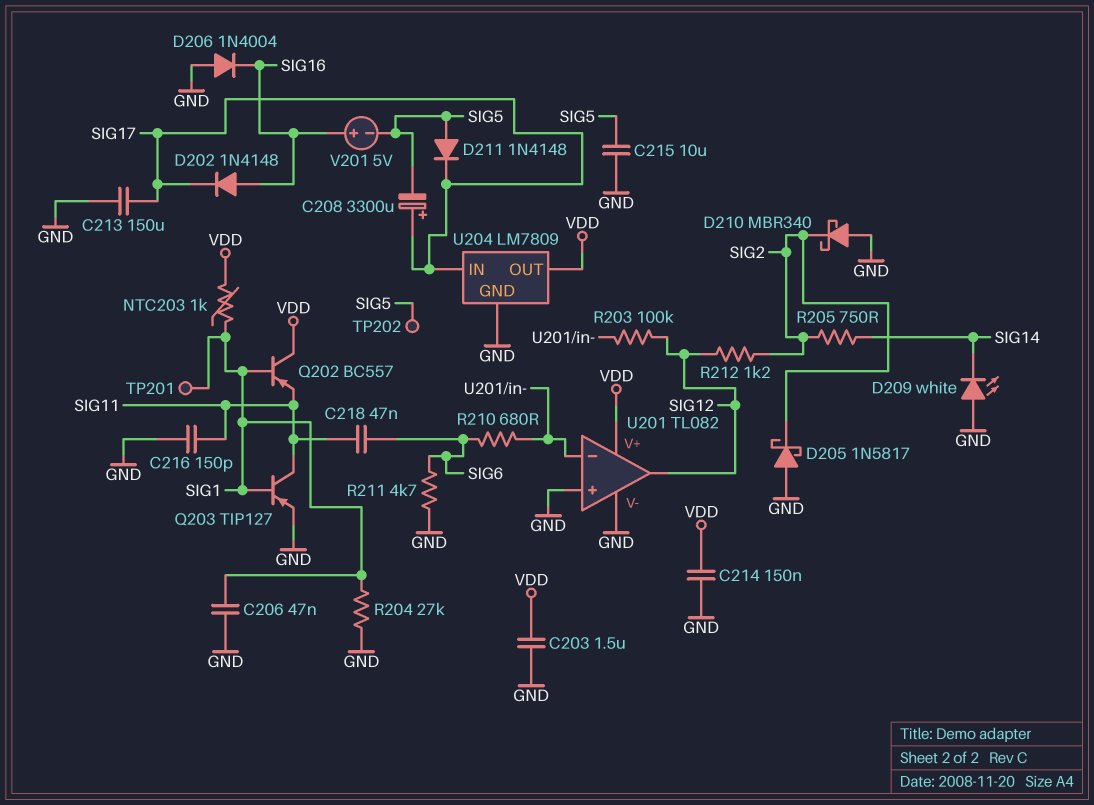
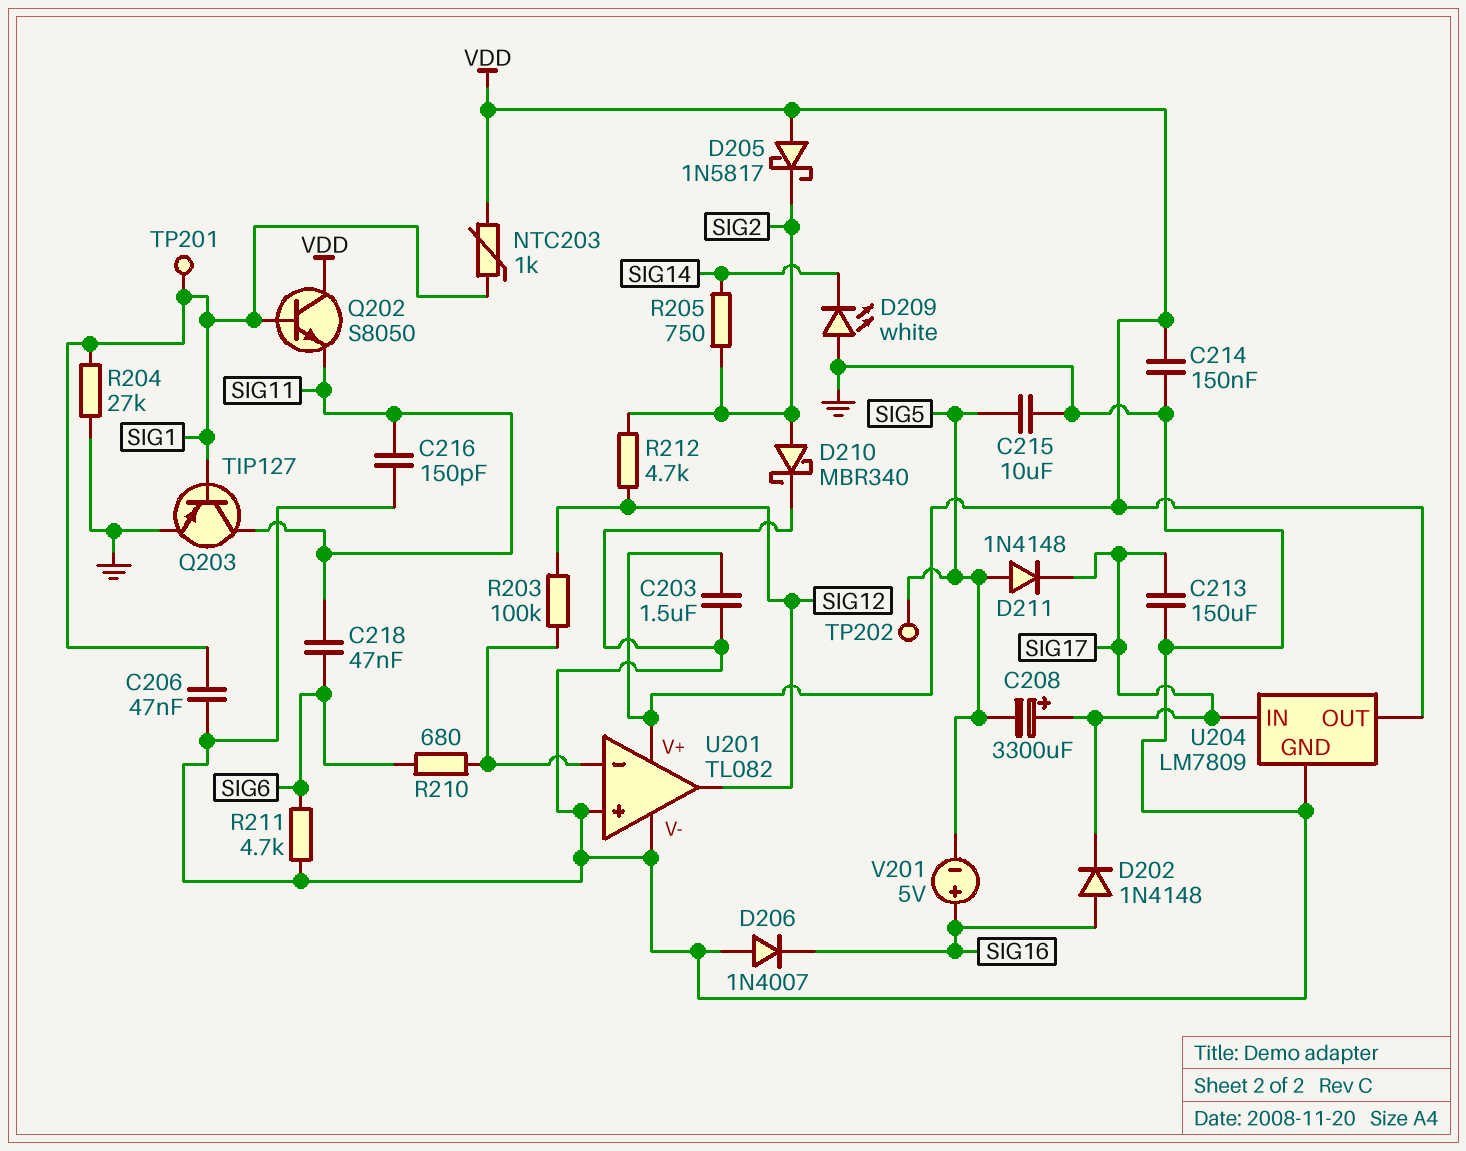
D205: schottky 1N5817 (A GND, K SIG2) -> schottky 1N5817 (A VDD, K SIG2)
D206: diode 1N4004 (A GND, K SIG16) -> diode 1N4007 (A GND, K SIG16)
D210: schottky MBR340 (A GND, K SIG2) -> schottky MBR340 (A SIG2, K GND)
Q202: PNP BC557 (B SIG1, C VDD, E SIG11) -> NPN S8050 (B SIG1, C VDD, E SIG11)
R212: 1.2k (SIG2, SIG12) -> 4.7k (SIG2, SIG12)

